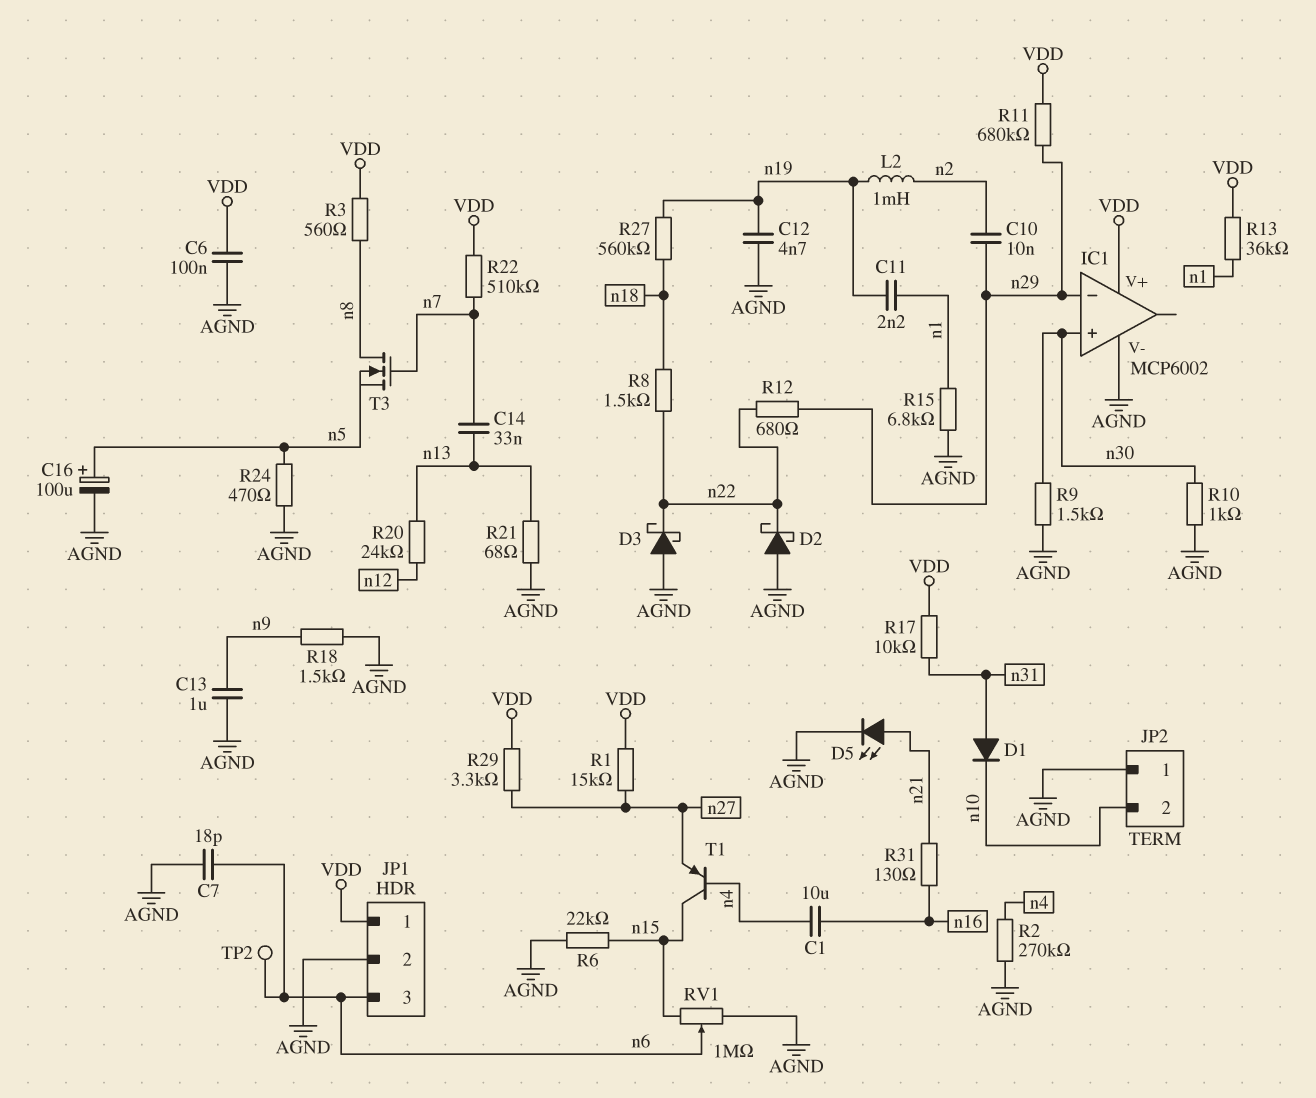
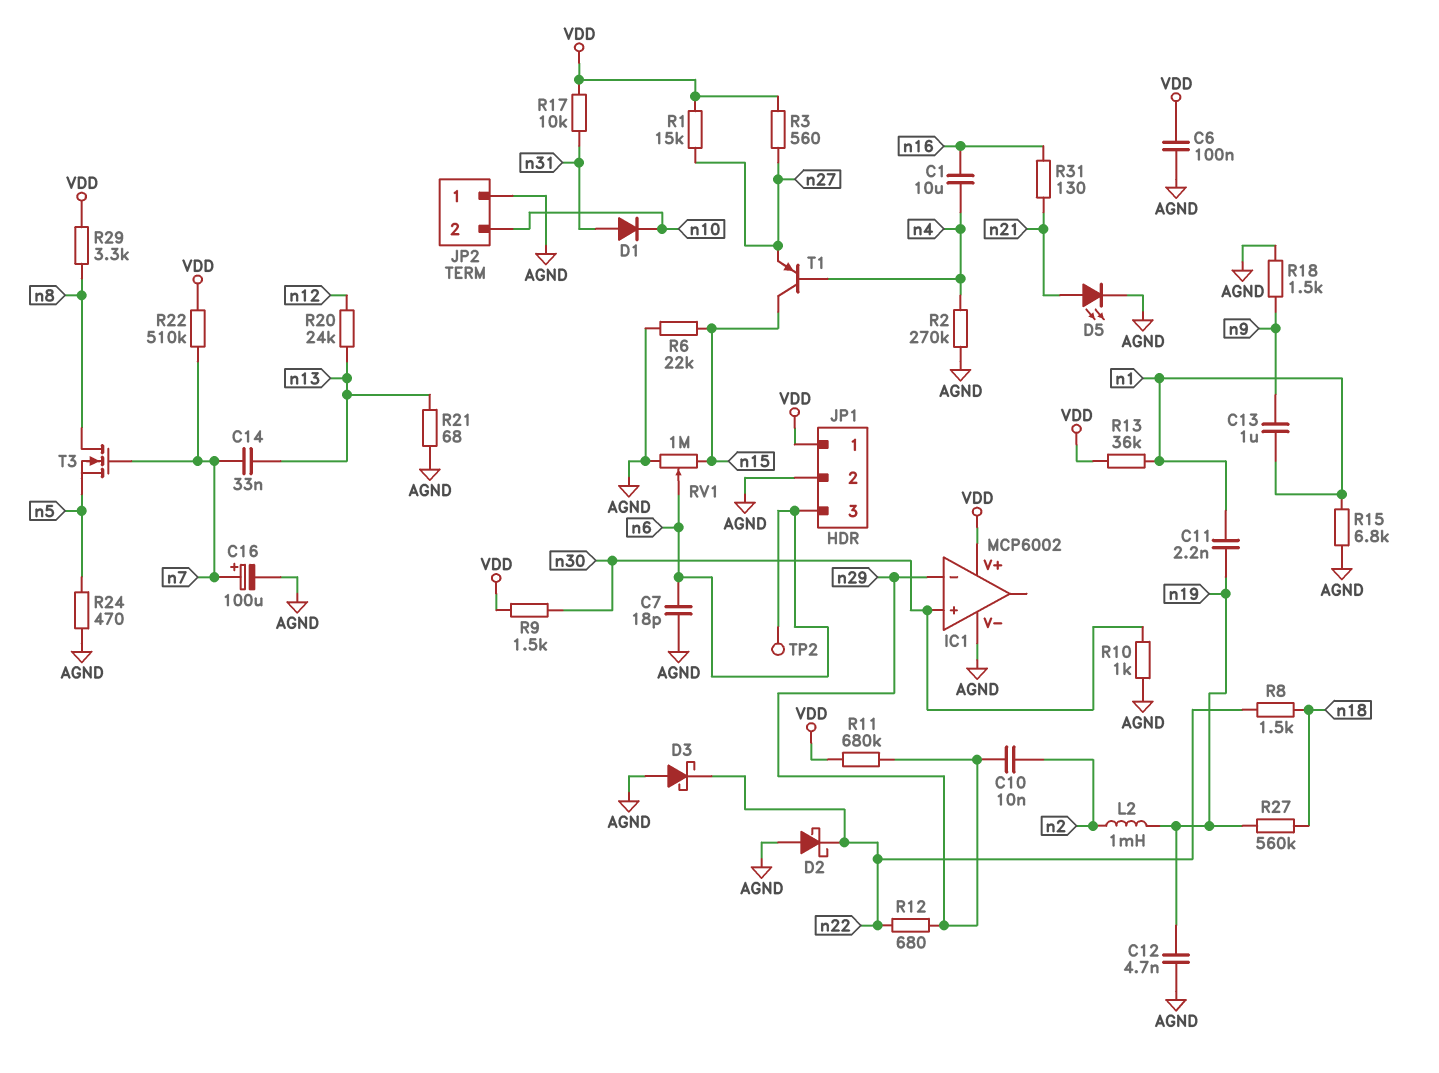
C13: 1uF (AGND, n9) -> 1uF (n1, n9)
C16: 100uF (plus n5, minus AGND) -> 100uF (plus n7, minus AGND)
R3: 560 (VDD, n8) -> 560 (VDD, n27)
R9: 1.5k (AGND, n30) -> 1.5k (VDD, n30)
R29: 3.3k (VDD, n27) -> 3.3k (VDD, n8)

